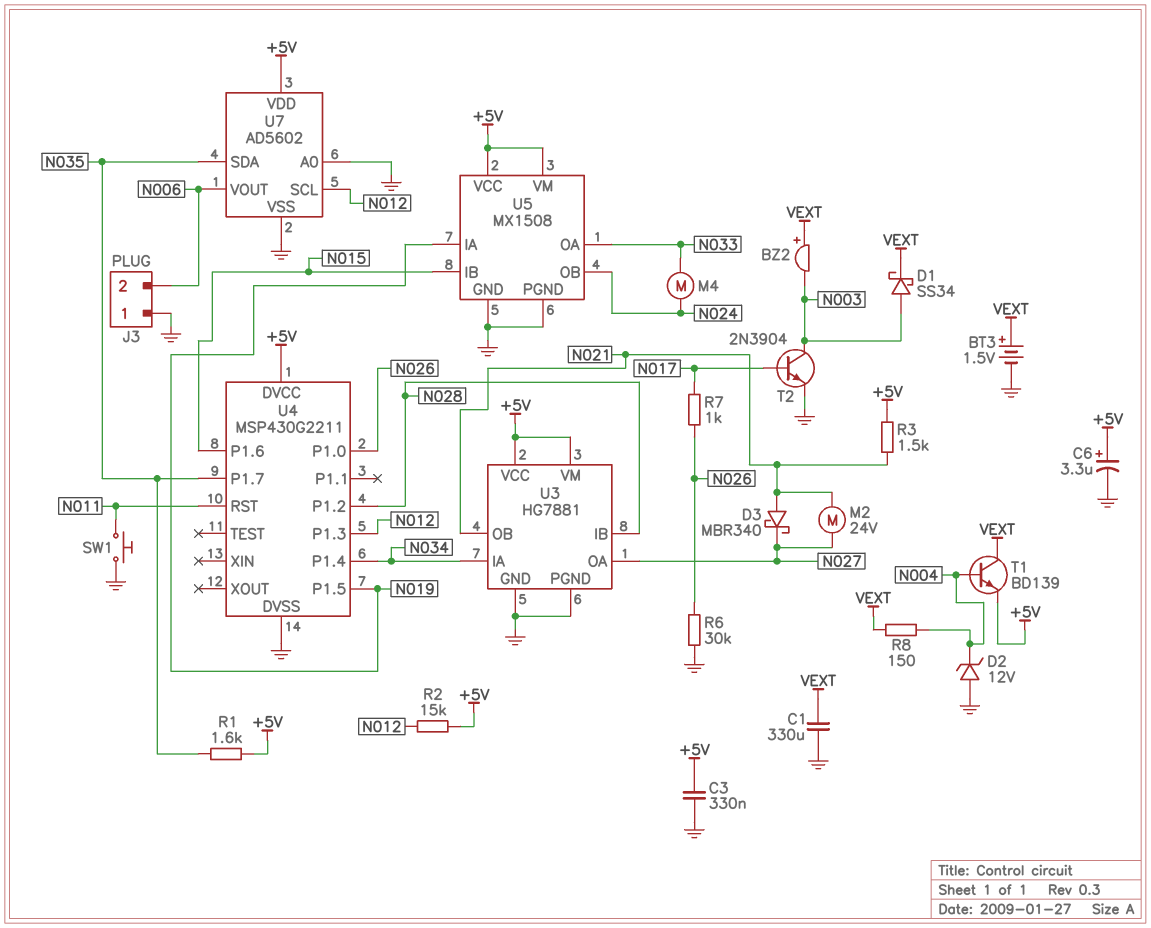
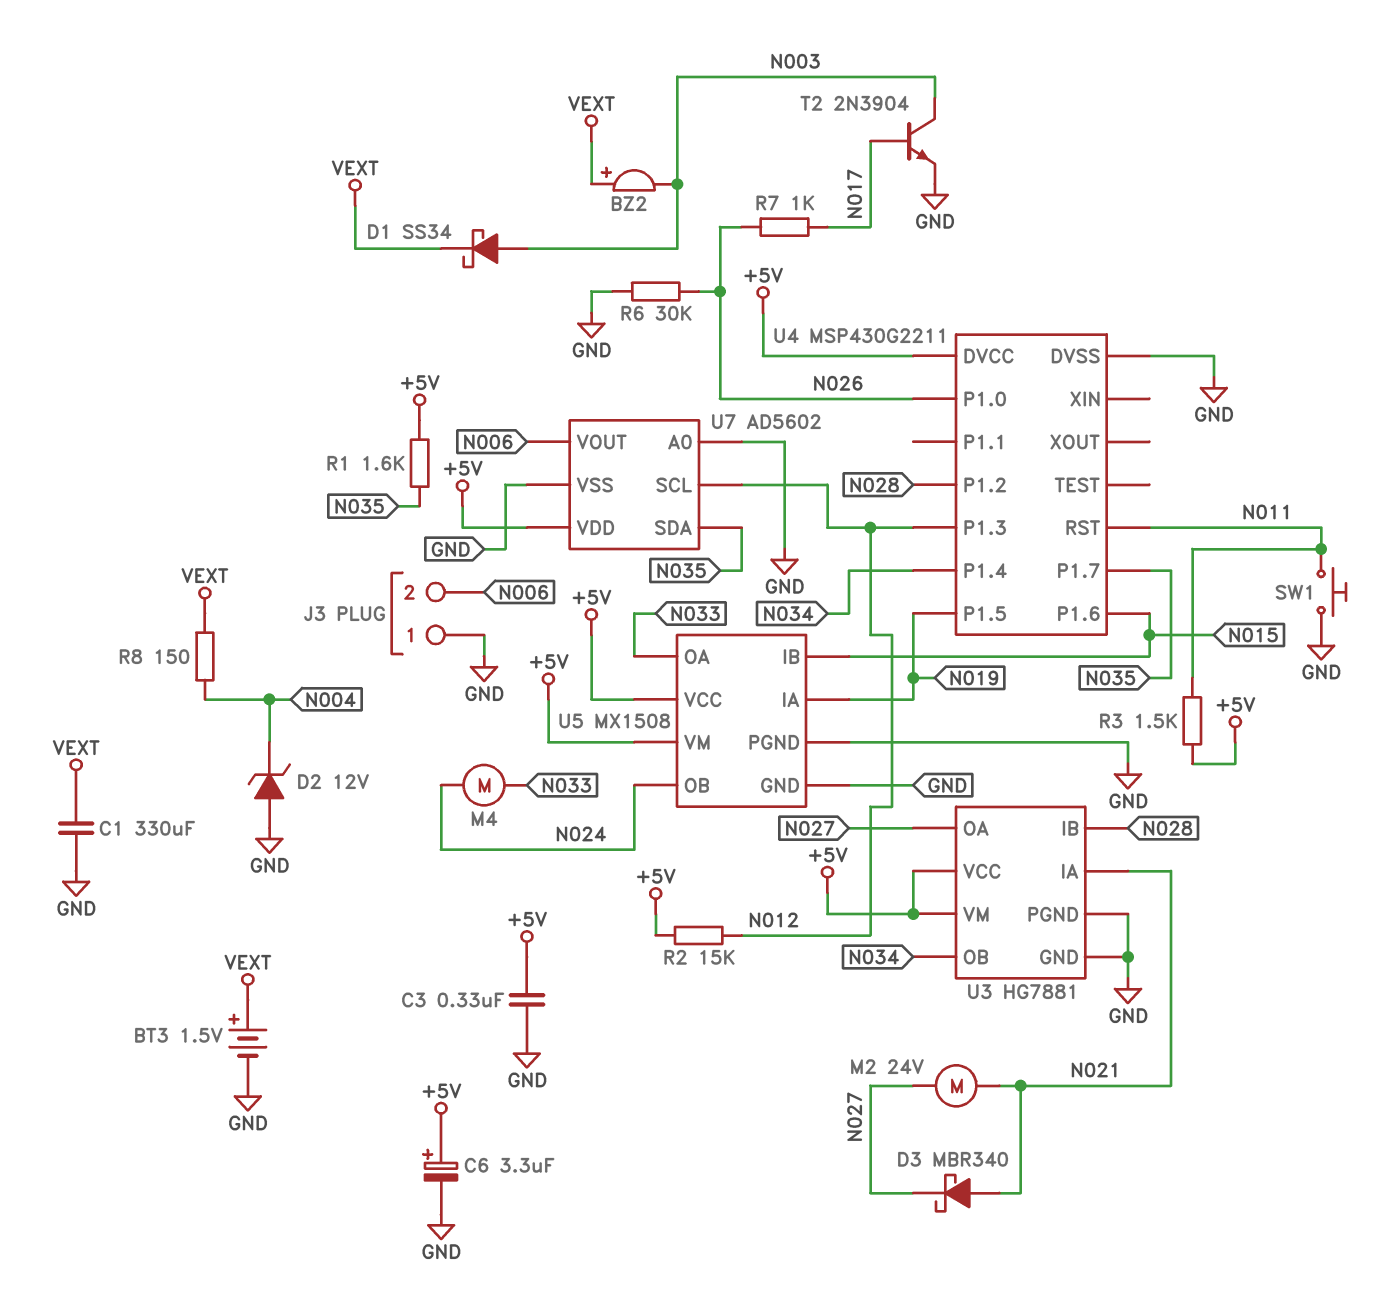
R3: 1.5k (+5V, N021) -> 1.5k (+5V, N011)
T1: NPN BD139 (B N004, C VEXT, E +5V) -> none
U3 pin IA: N034 -> N021
U3 pin OB: N021 -> N034

